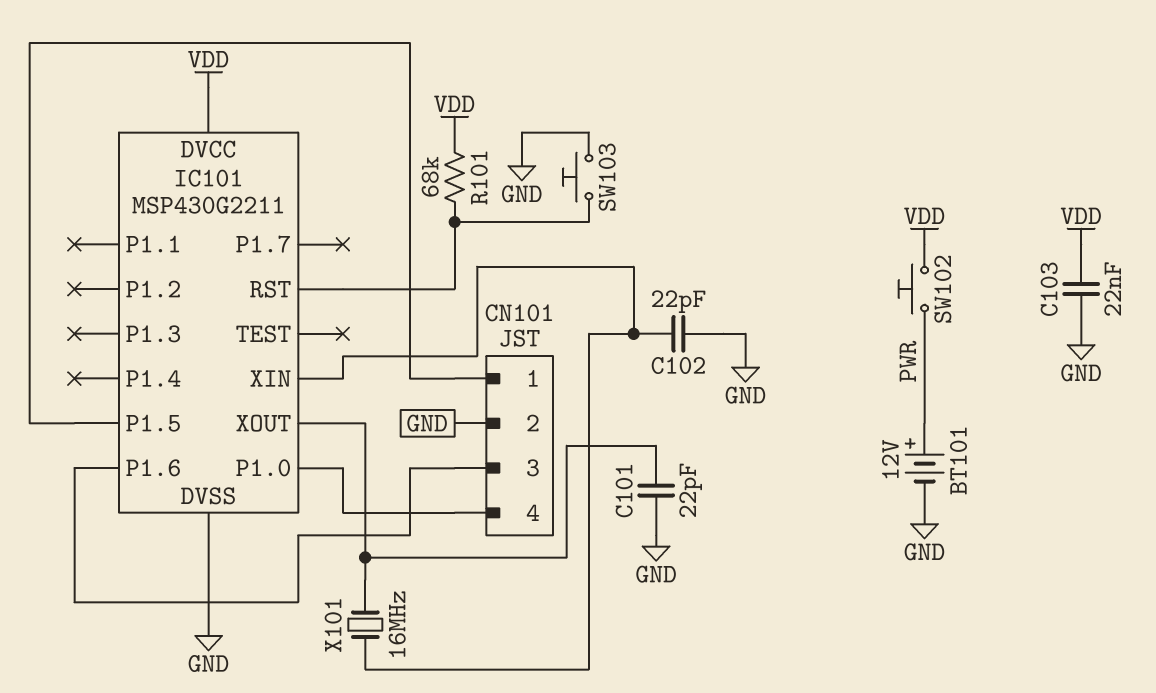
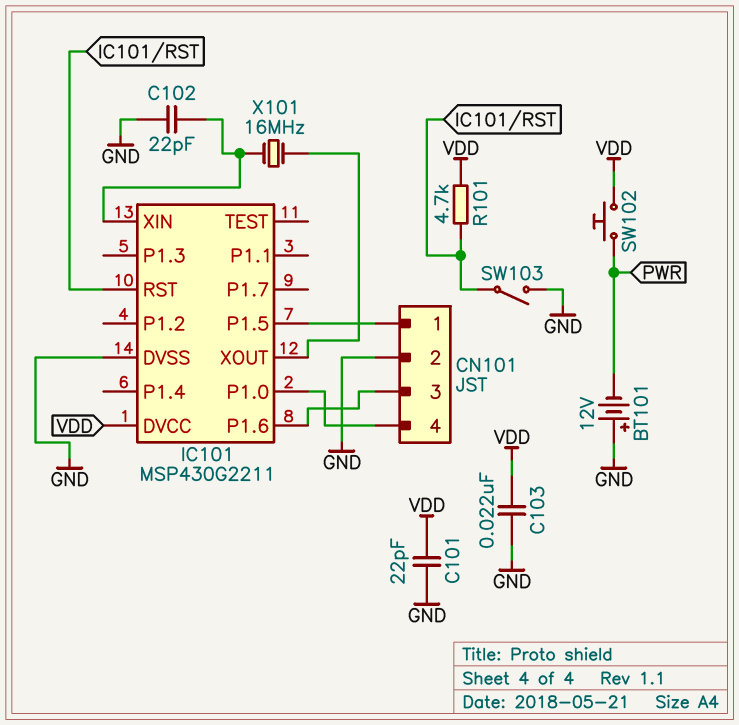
BT101: 12V (plus PWR, minus GND) -> 12V (plus GND, minus PWR)
C101: 22pF (GND, IC101/XOUT) -> 22pF (GND, VDD)
R101: 68k (IC101/RST, VDD) -> 4.7k (IC101/RST, VDD)
SW103: button (GND, IC101/RST) -> switch (GND, IC101/RST)

